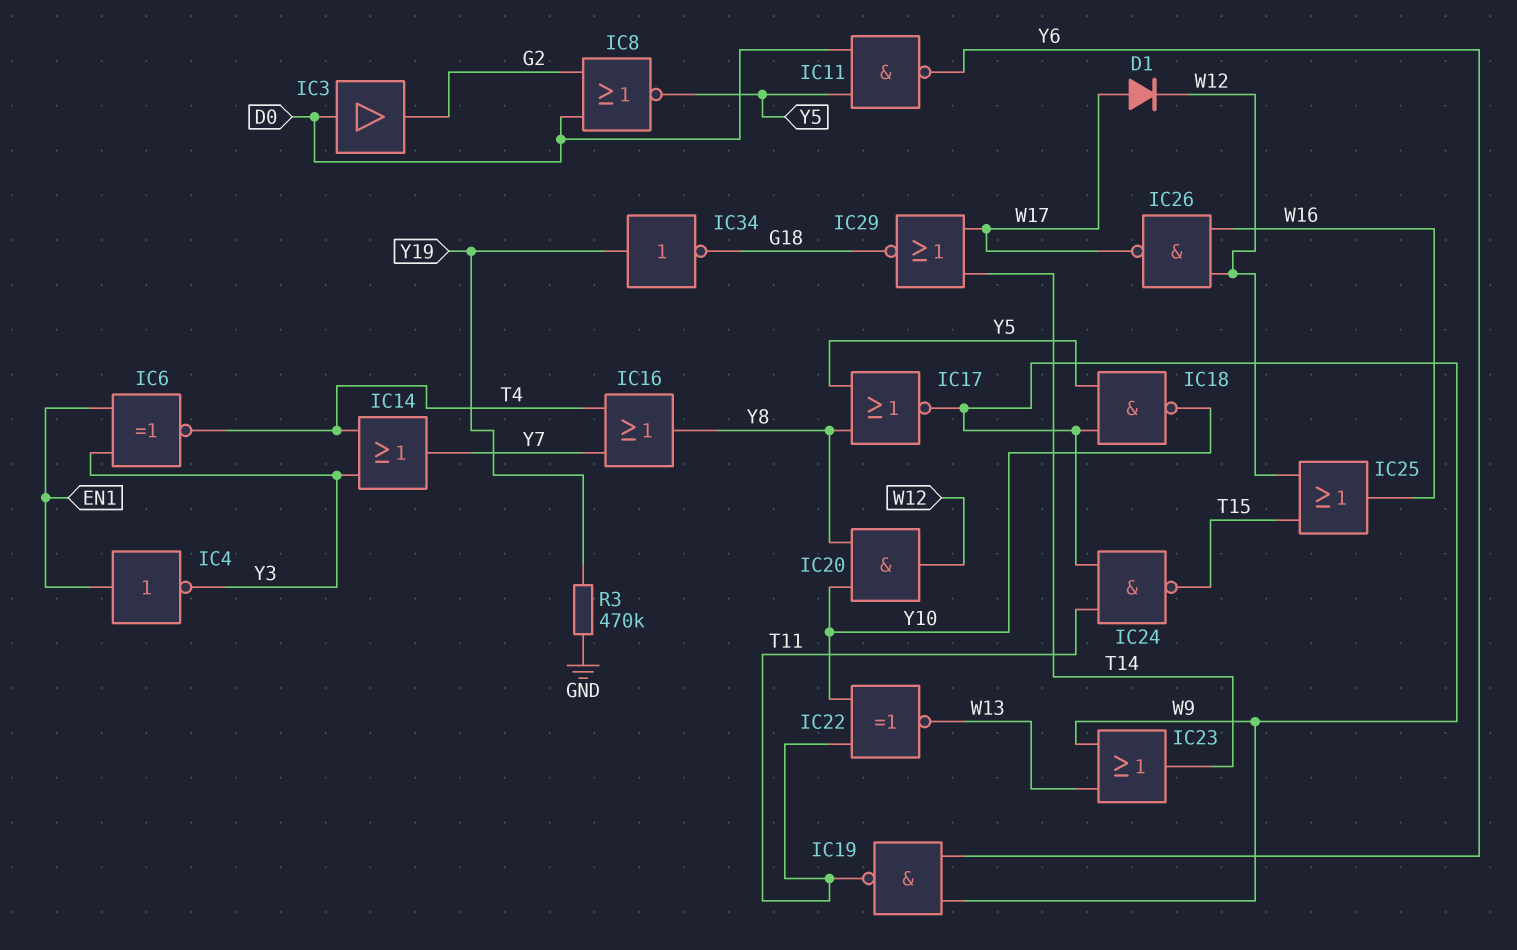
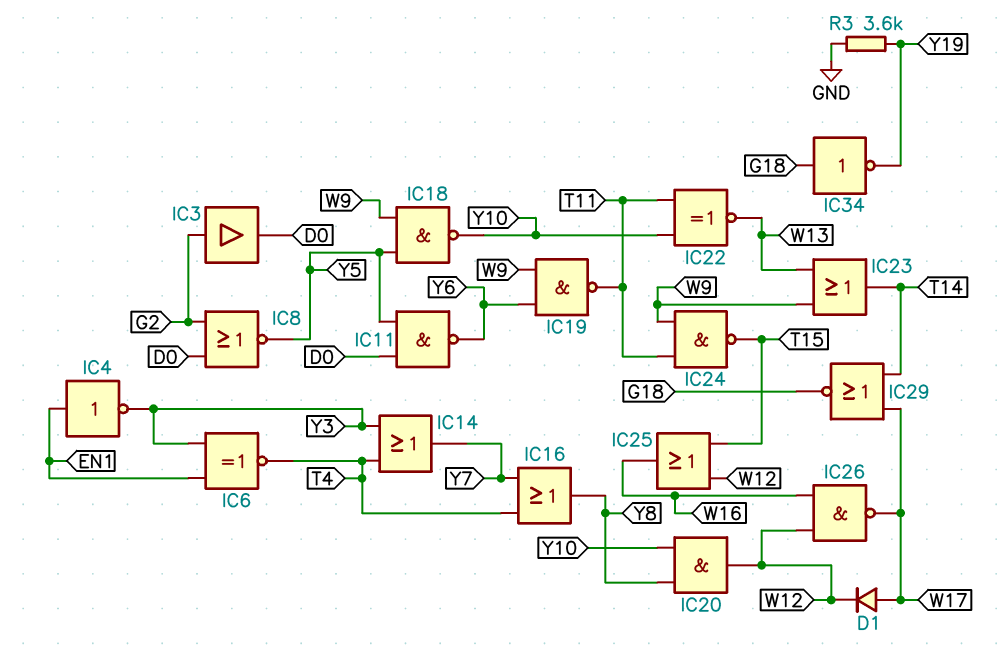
IC3: buffer (in D0, out G2) -> buffer (in G2, out D0)
IC17: NOR (in Y5, in Y8, out W9) -> none
IC34: NOT (in Y19, out G18) -> NOT (in G18, out Y19)
R3: 470k (GND, Y19) -> 3.6k (GND, Y19)

